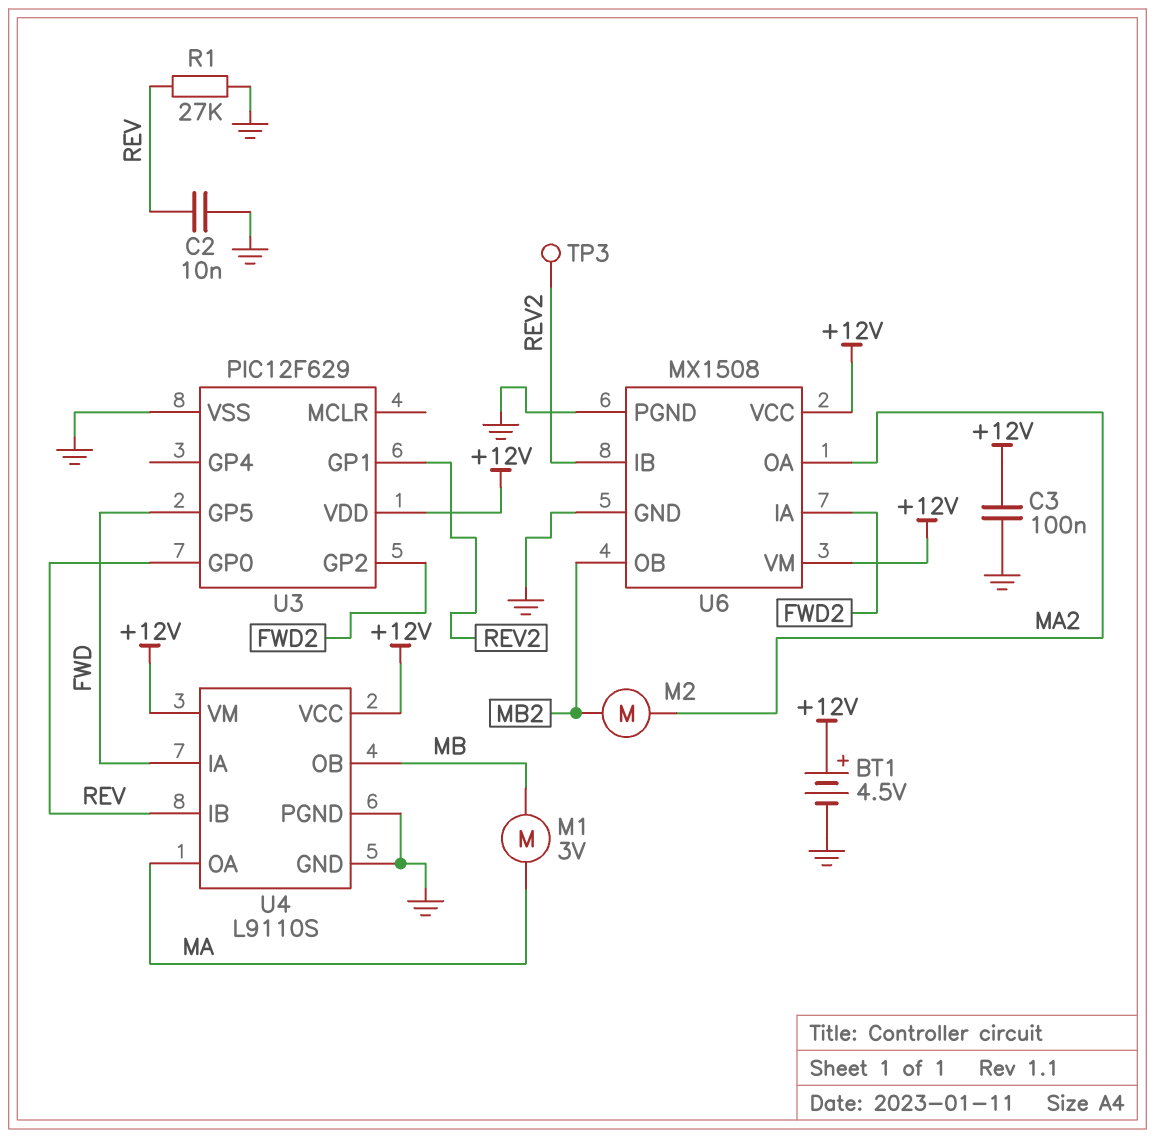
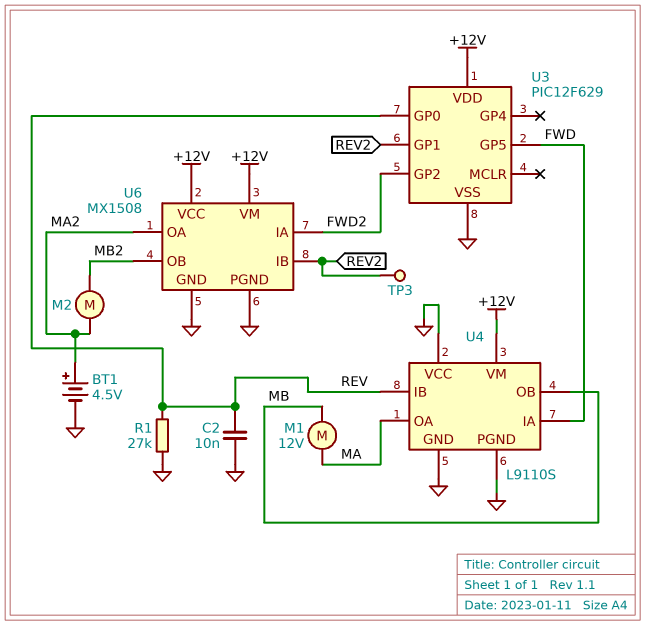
BT1: 4.5V (plus +12V, minus GND) -> 4.5V (plus MA2, minus GND)
C3: 100nF (+12V, GND) -> none
M1: motor 3V (MA, MB) -> motor 12V (MA, MB)
U4 pin VCC: +12V -> GND

